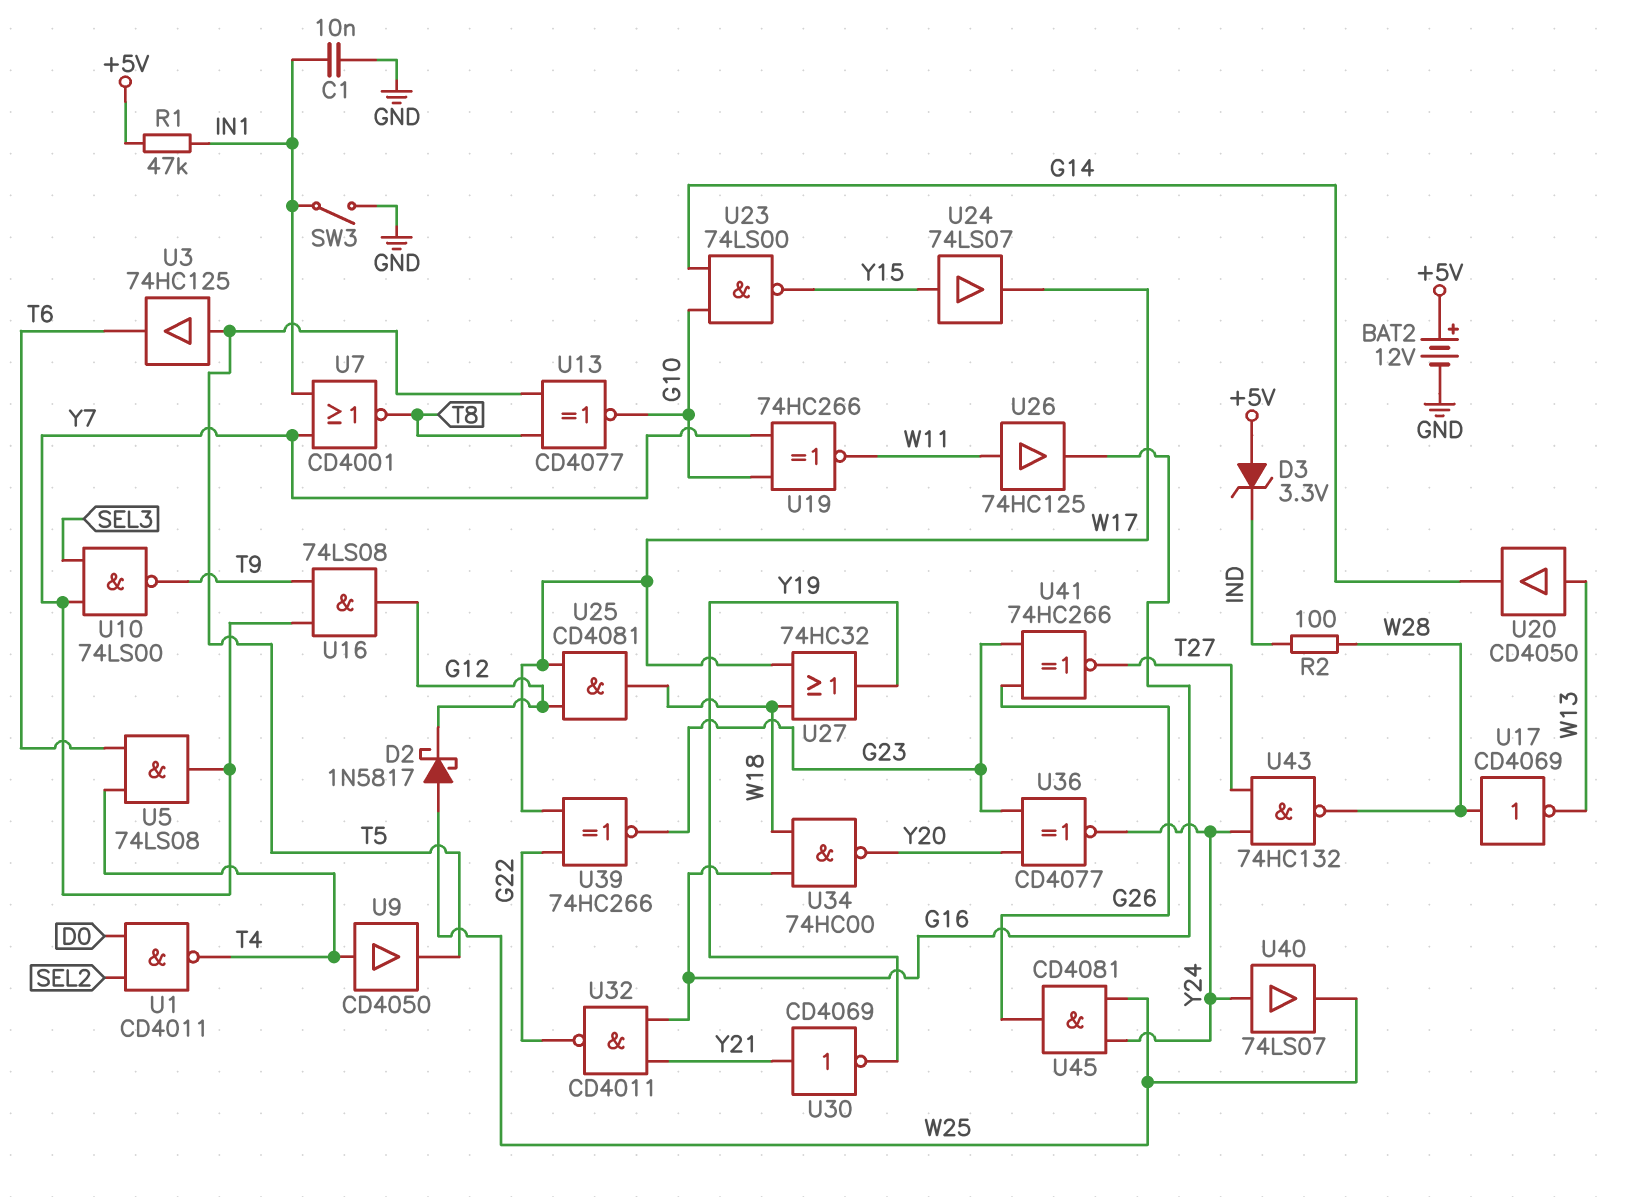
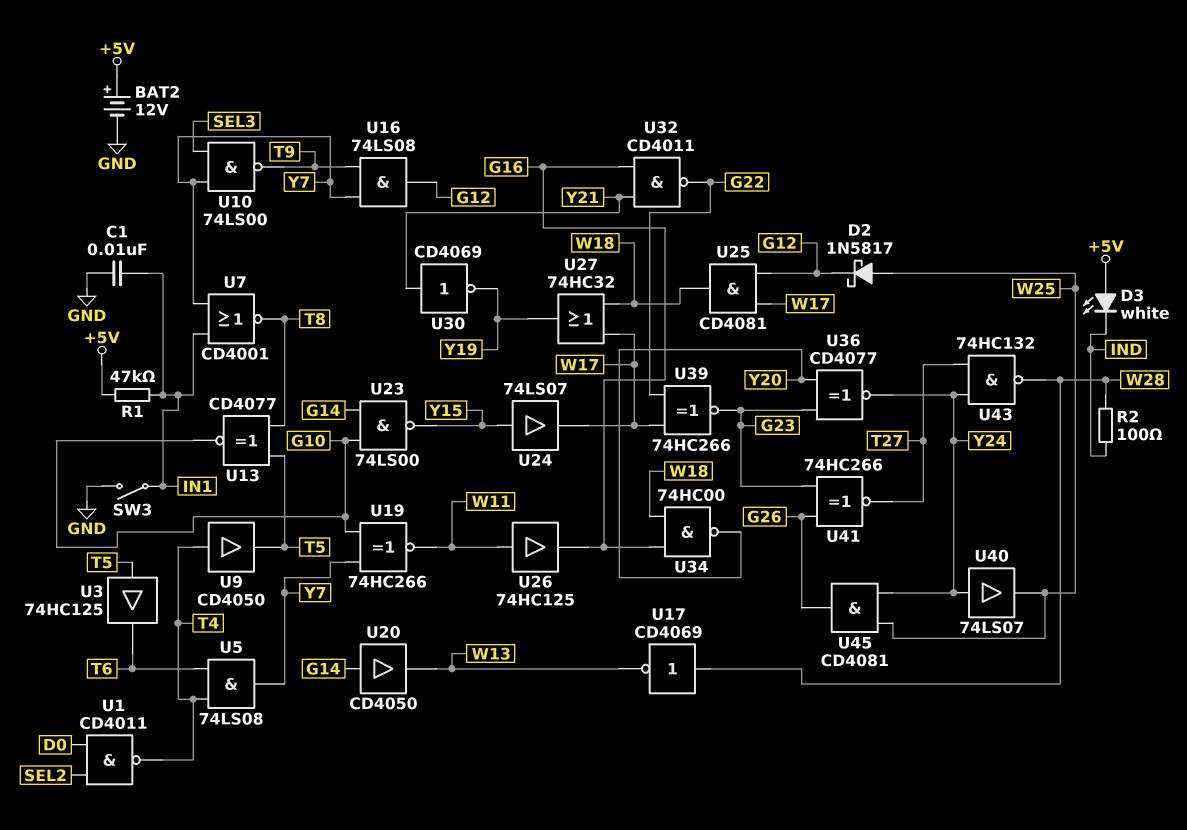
D3: zener 3.3V (A +5V, K IND) -> LED white (A +5V, K IND)
U20: buffer CD4050 (in W13, out G14) -> buffer CD4050 (in G14, out W13)

